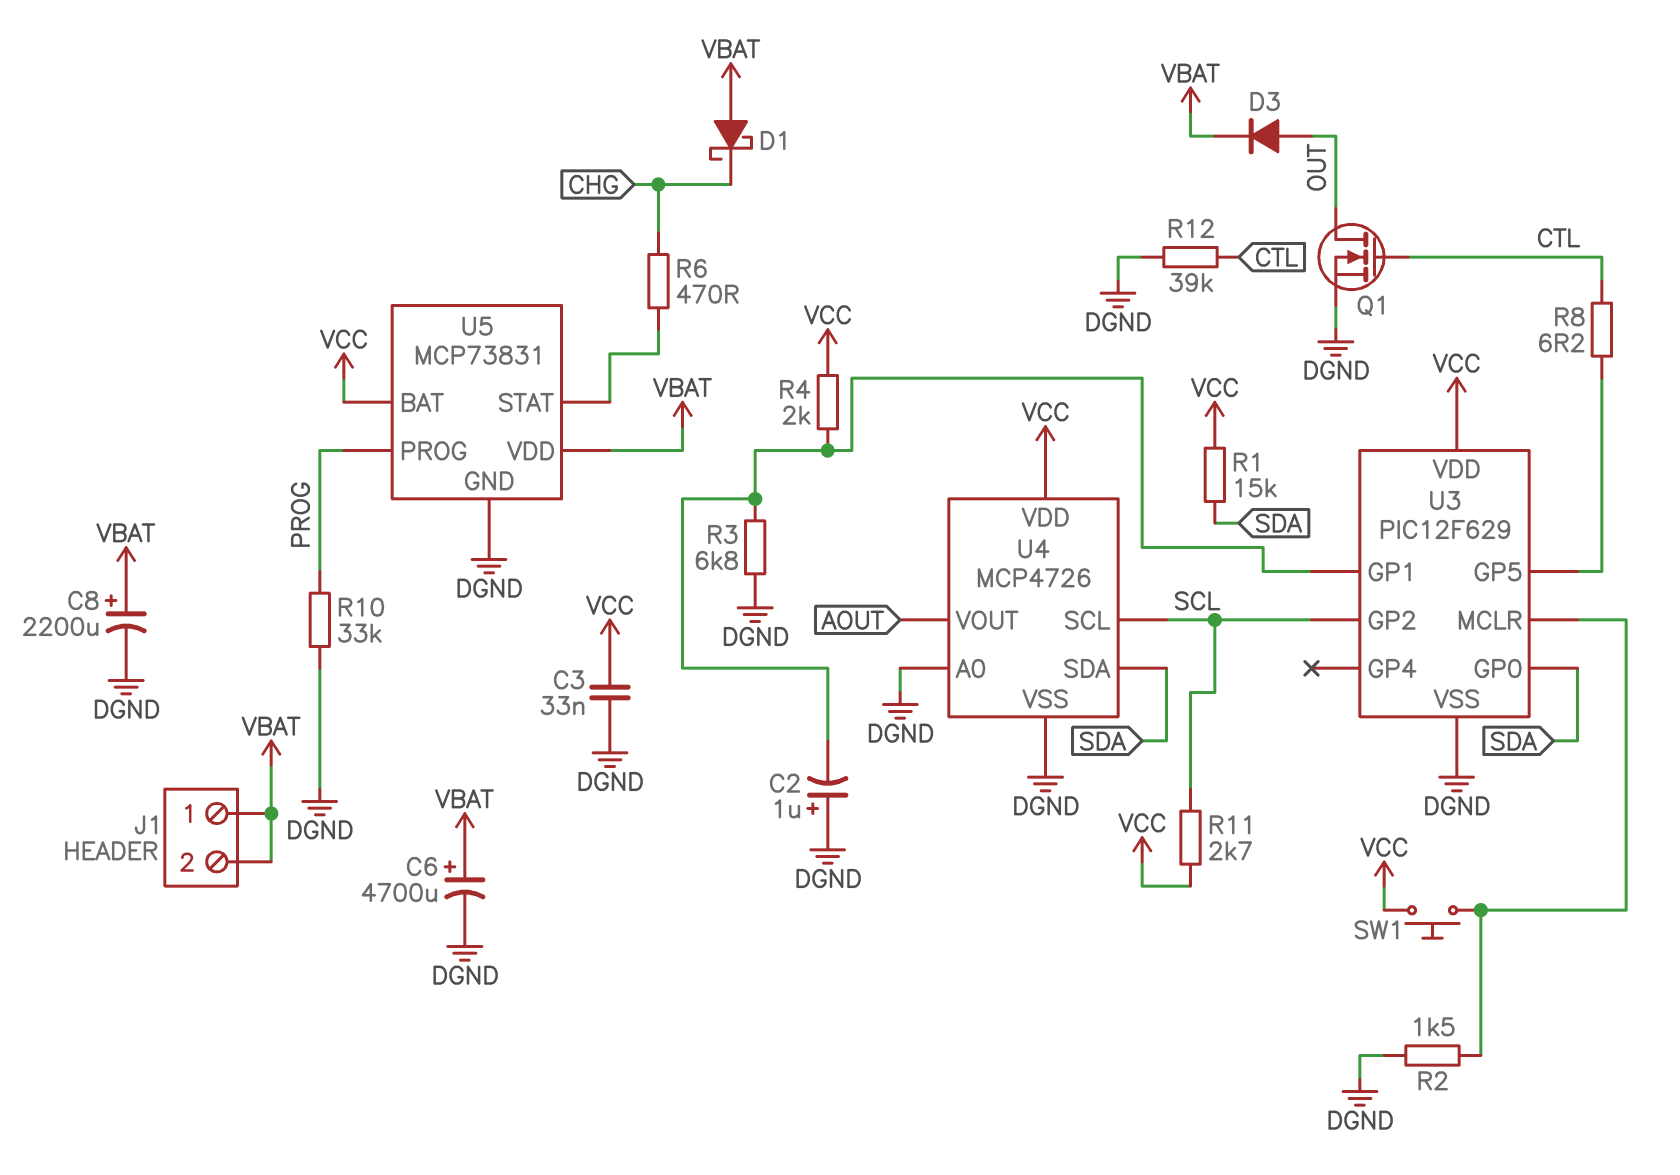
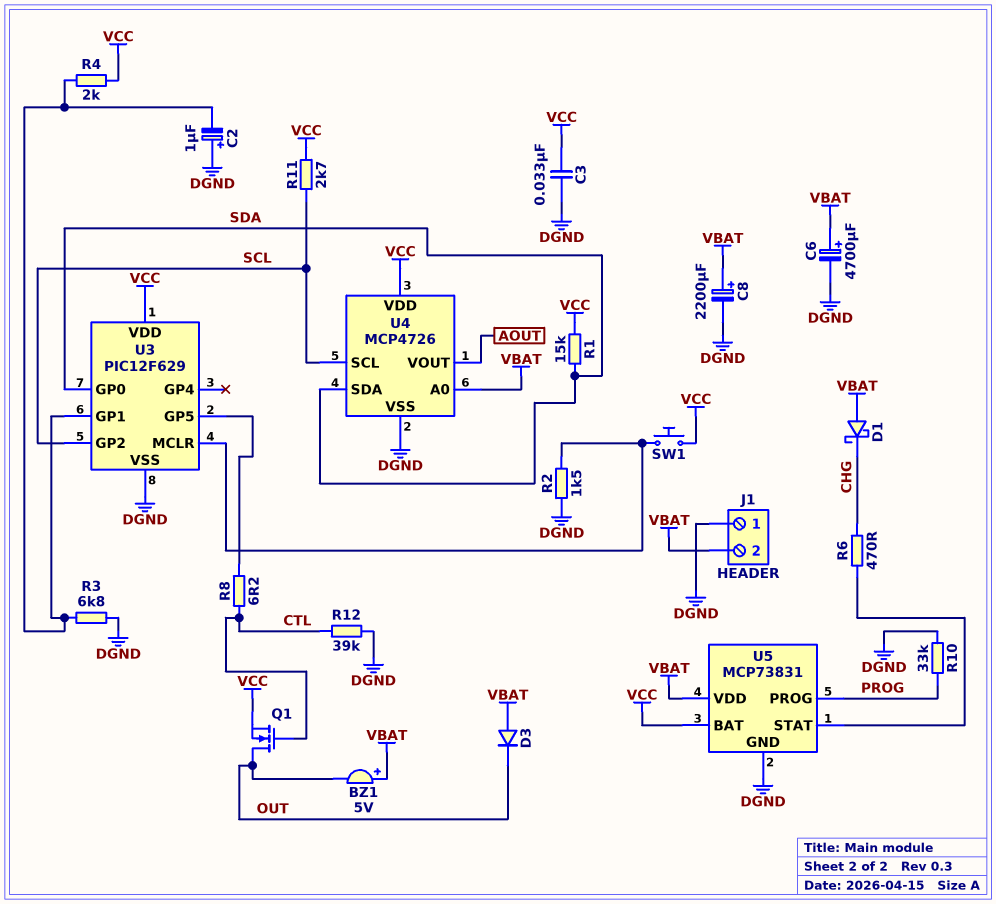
BZ1: none -> buzzer 5V (plus VBAT, minus OUT)
D3: diode (A OUT, K VBAT) -> diode (A VBAT, K OUT)
J1 pin 1: VBAT -> DGND
Q1: NMOS (G CTL, D OUT, S DGND) -> NMOS (G CTL, D OUT, S VCC)
U4 pin A0: DGND -> VBAT

